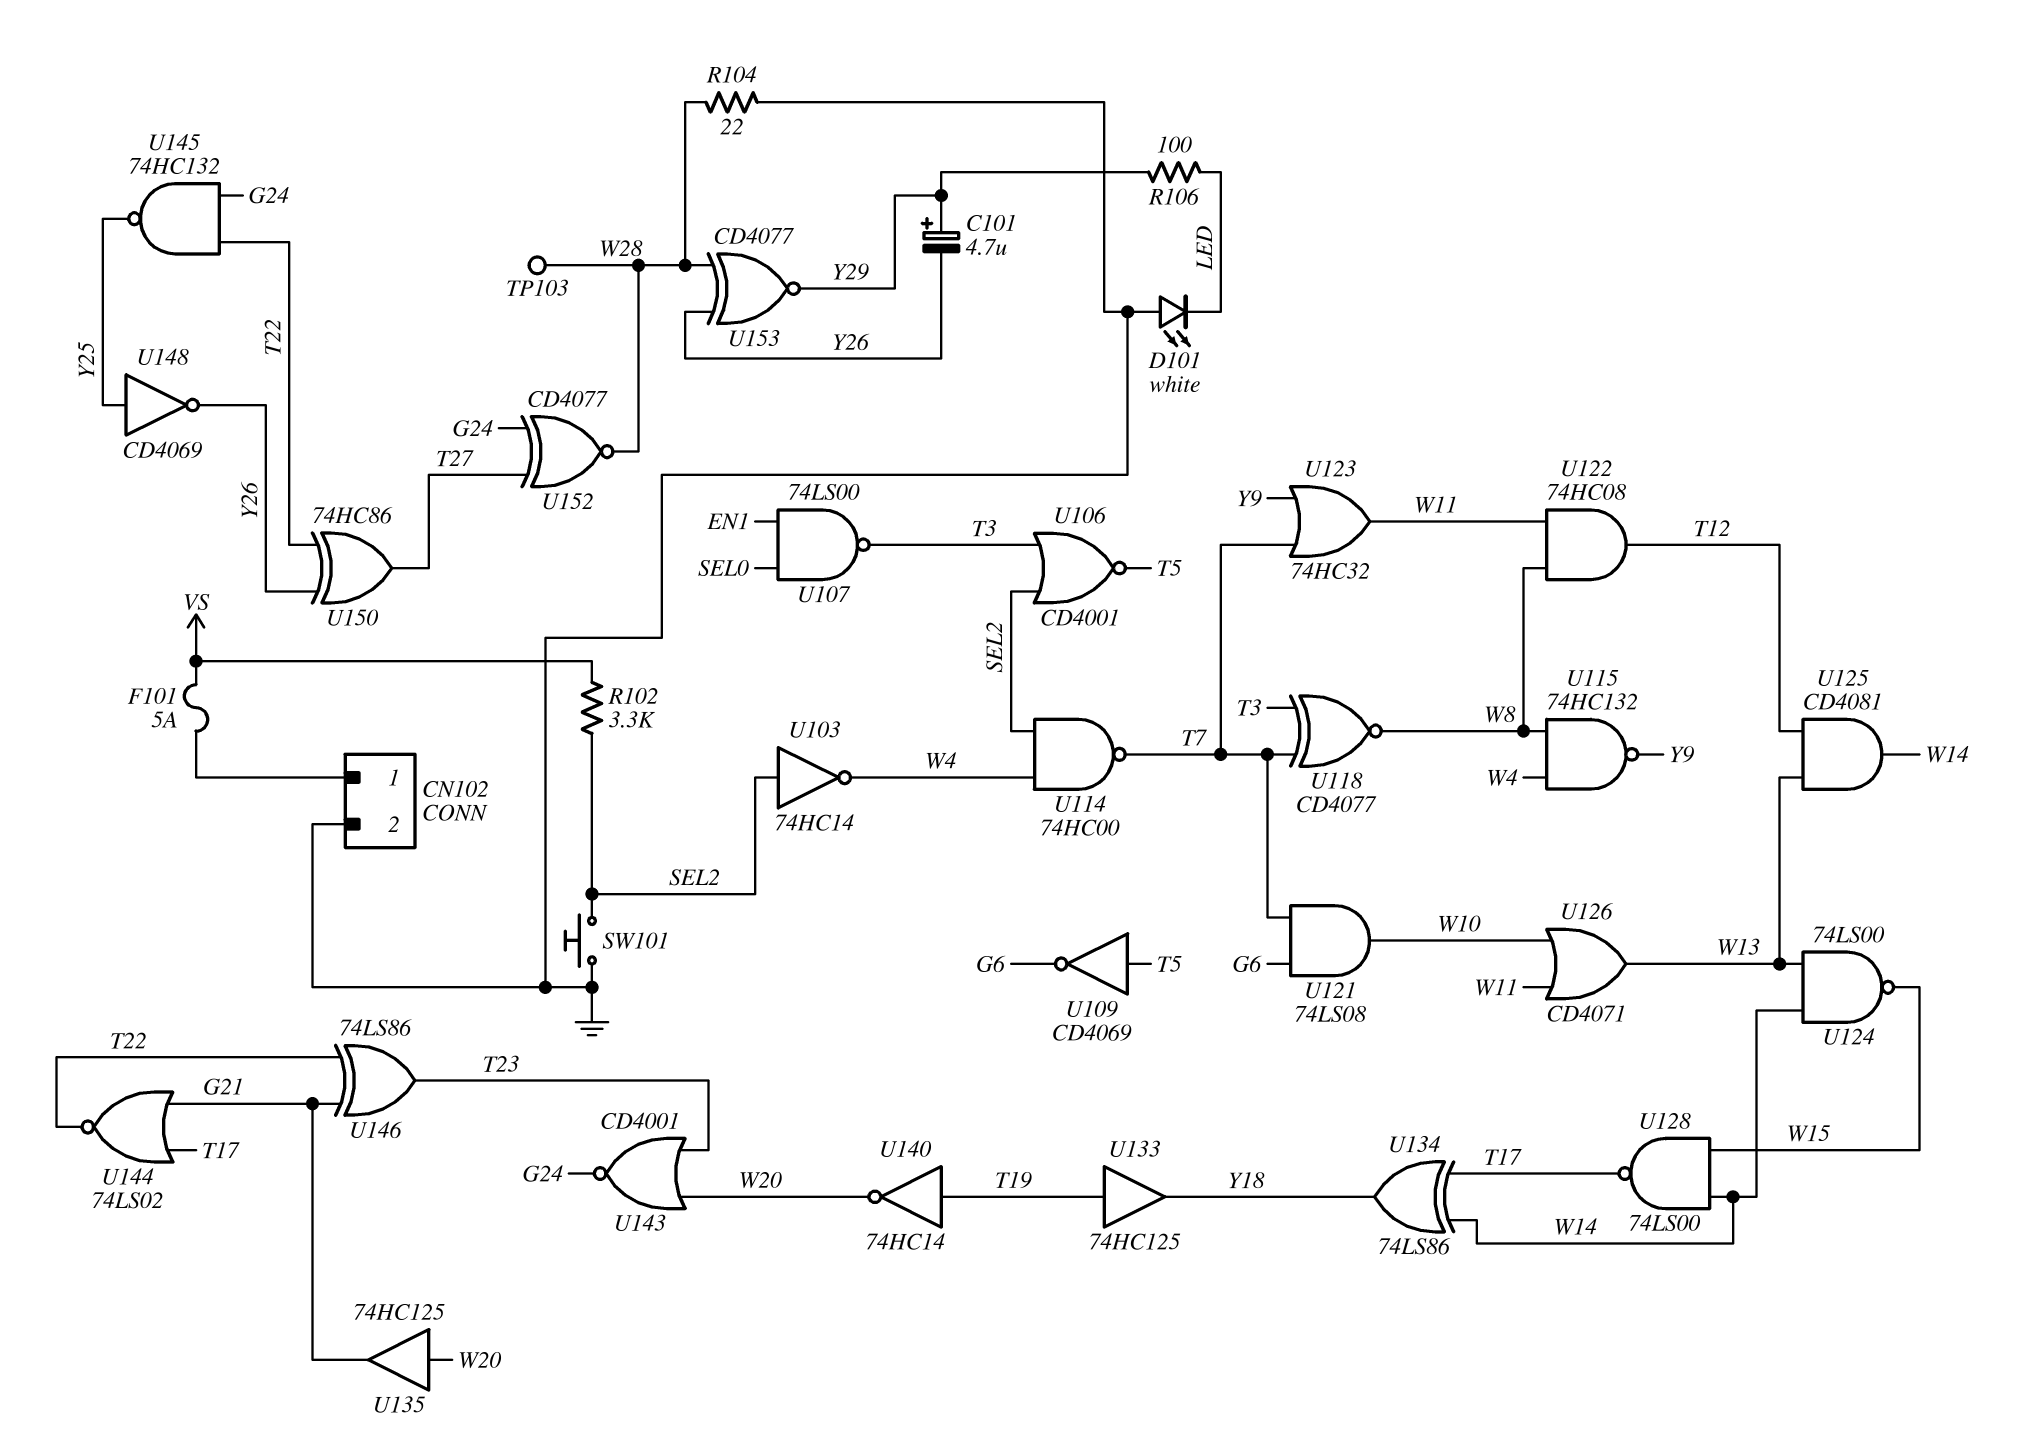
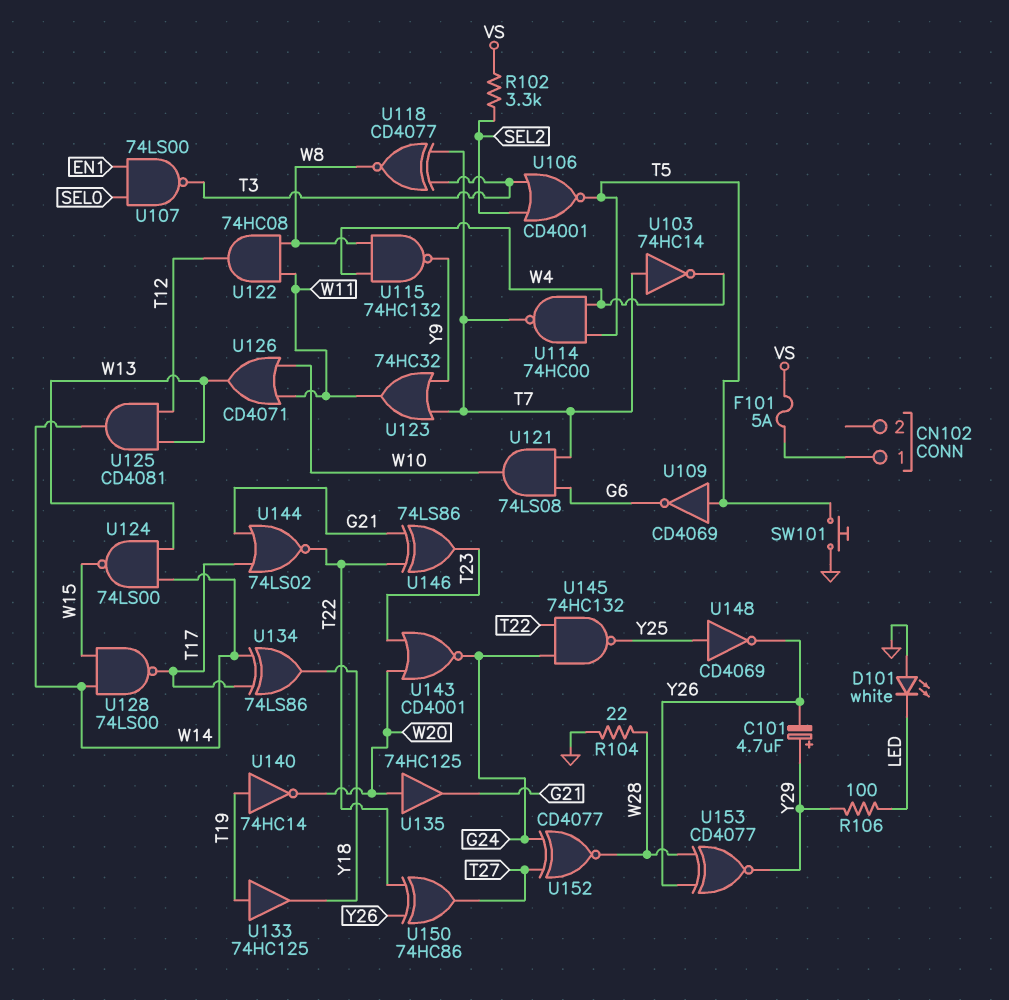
CN102 pin 2: GND -> none
SW101: button (GND, SEL2) -> button (GND, T5)
TP103: test point (W28) -> none
U103: NOT 74HC14 (in SEL2, out W4) -> NOT 74HC14 (in T7, out W4)
U114: NAND 74HC00 (in SEL2, in W4, out T7) -> NAND 74HC00 (in T5, in W4, out T7)

